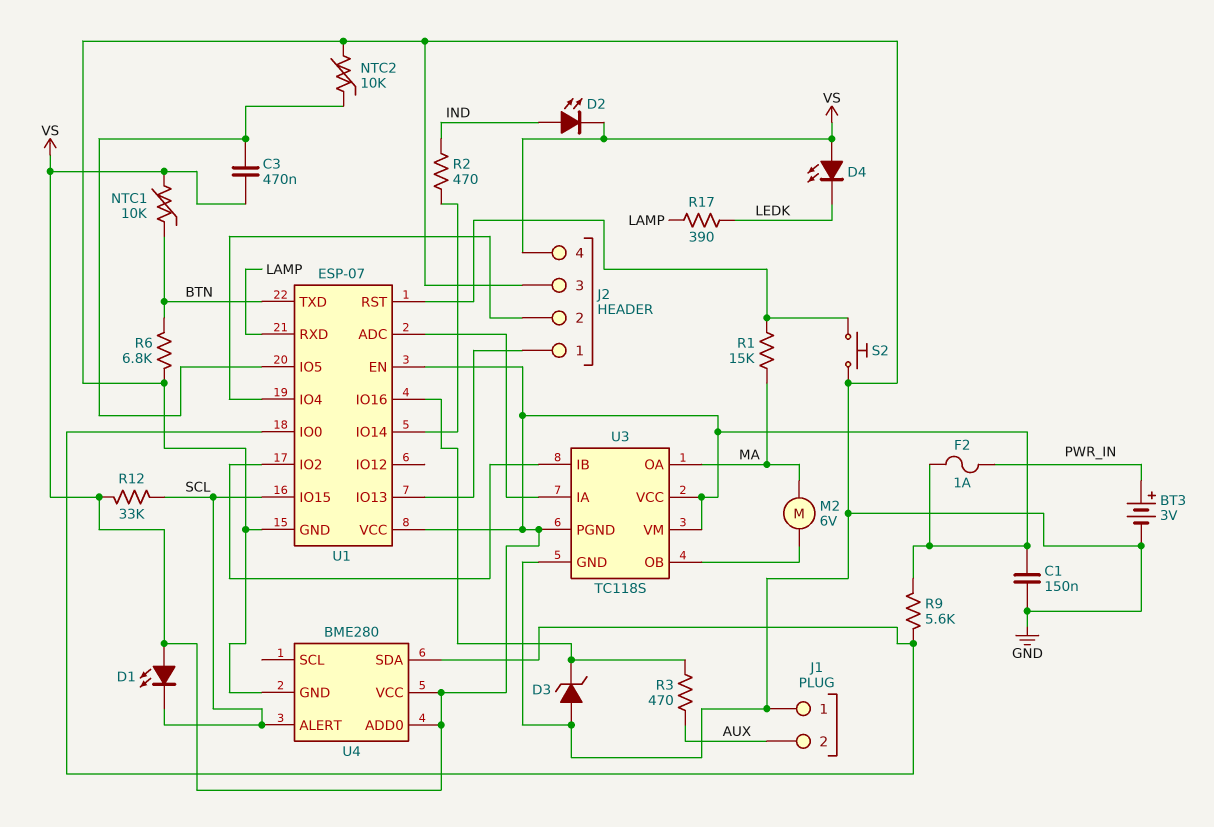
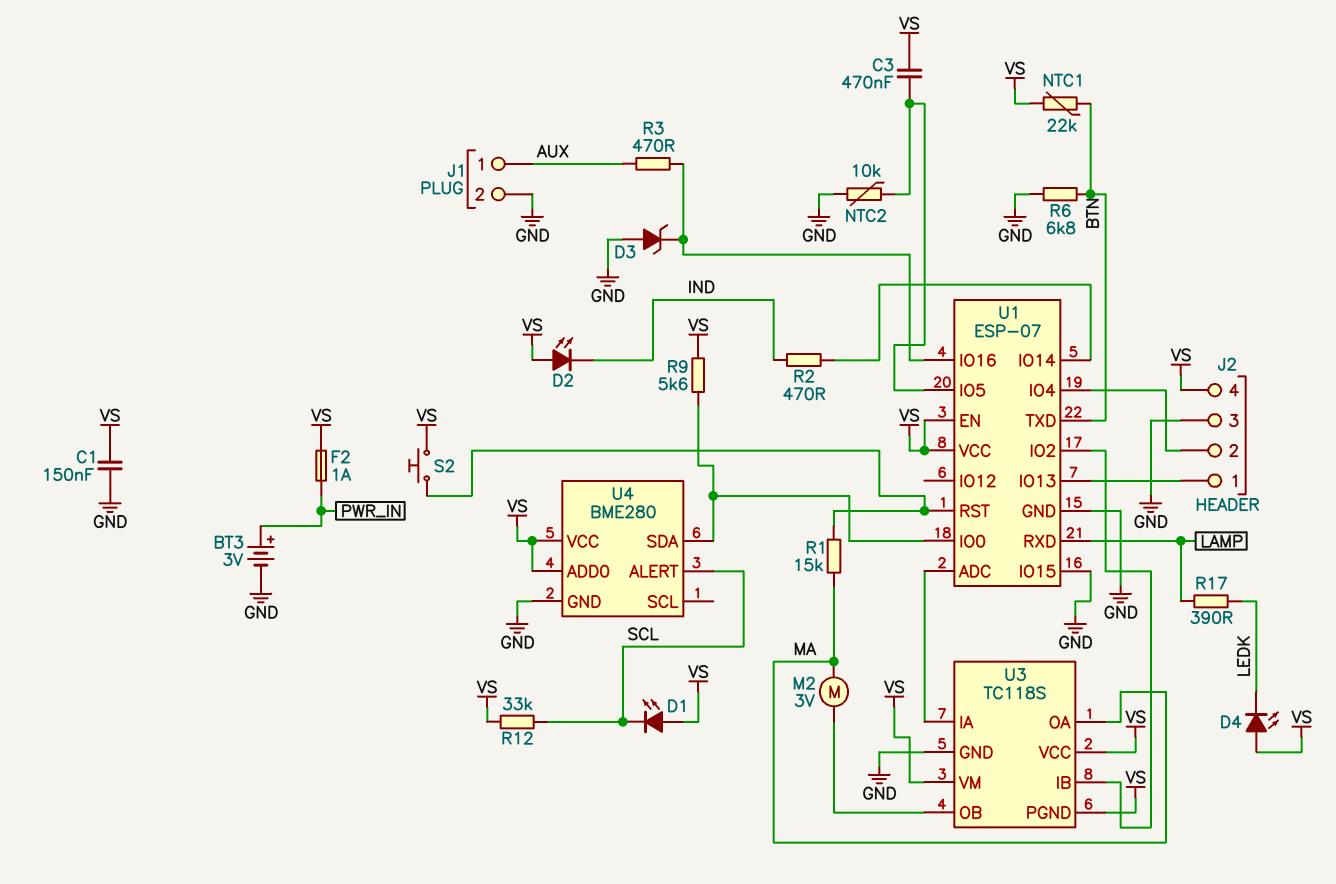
D2: LED (A IND, K VS) -> LED (A VS, K IND)
J1 pin 1: GND -> AUX
J1 pin 2: AUX -> GND
M2: motor 6V (MA, U3/OB) -> motor 3V (MA, U3/OB)
NTC1: 10k (BTN, VS) -> 22k (BTN, VS)
S2: button (GND, U1/RST) -> button (U1/RST, VS)
U1 pin IO15: SCL -> GND

